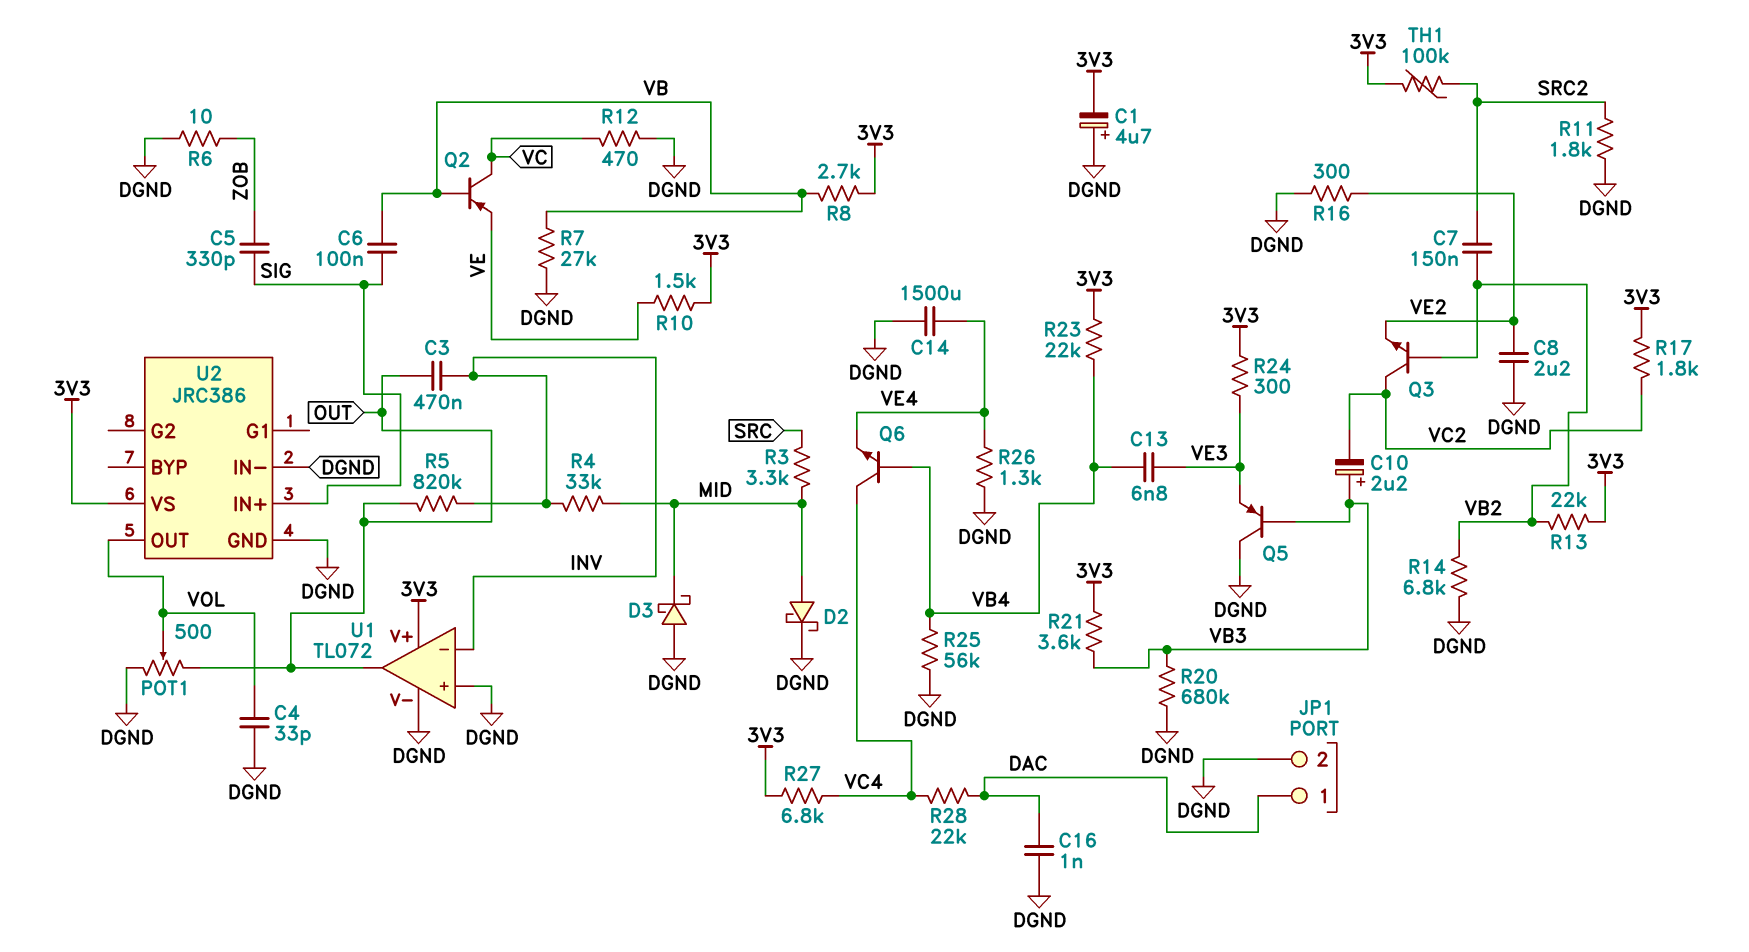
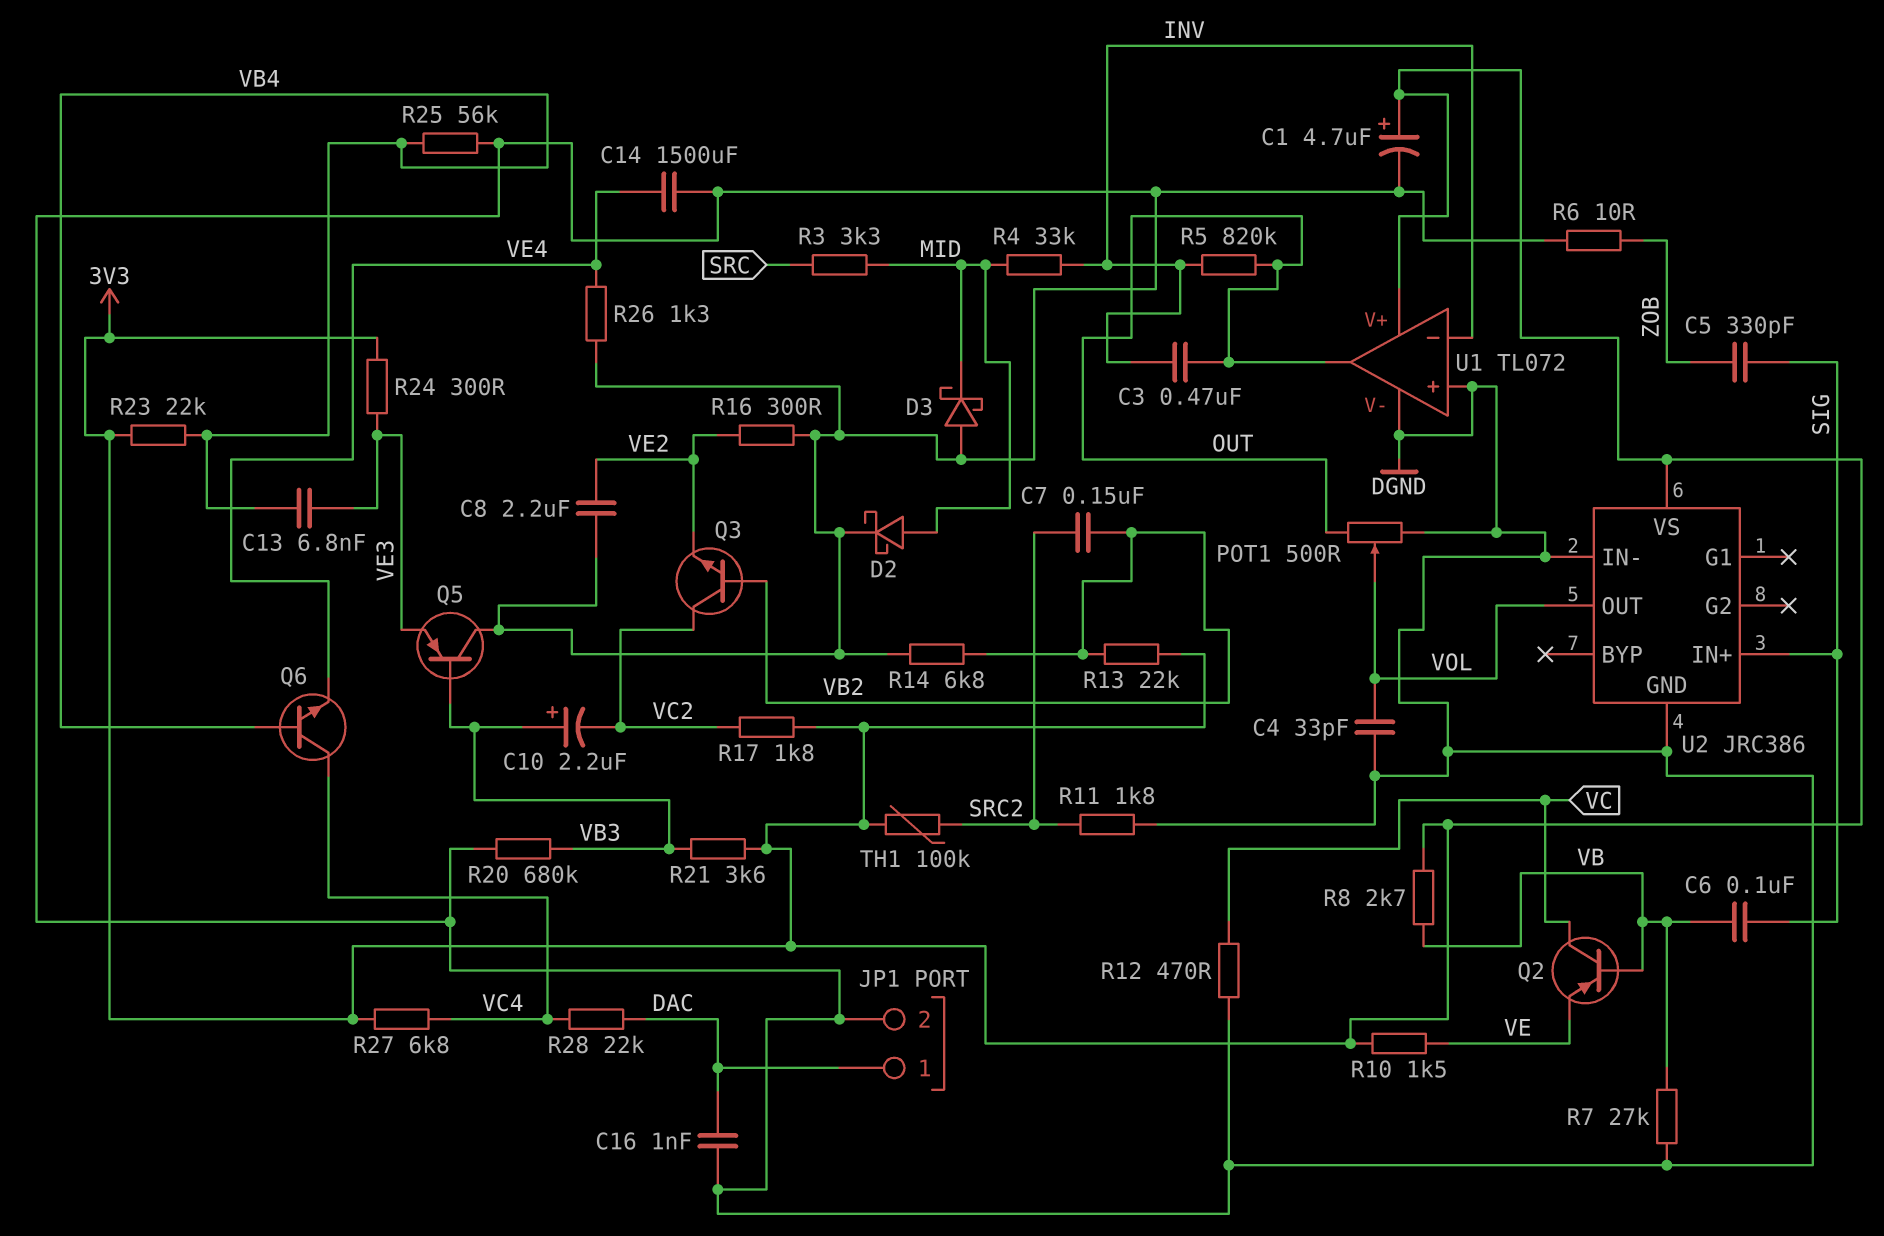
C1: 4.7uF (plus DGND, minus 3V3) -> 4.7uF (plus 3V3, minus DGND)

